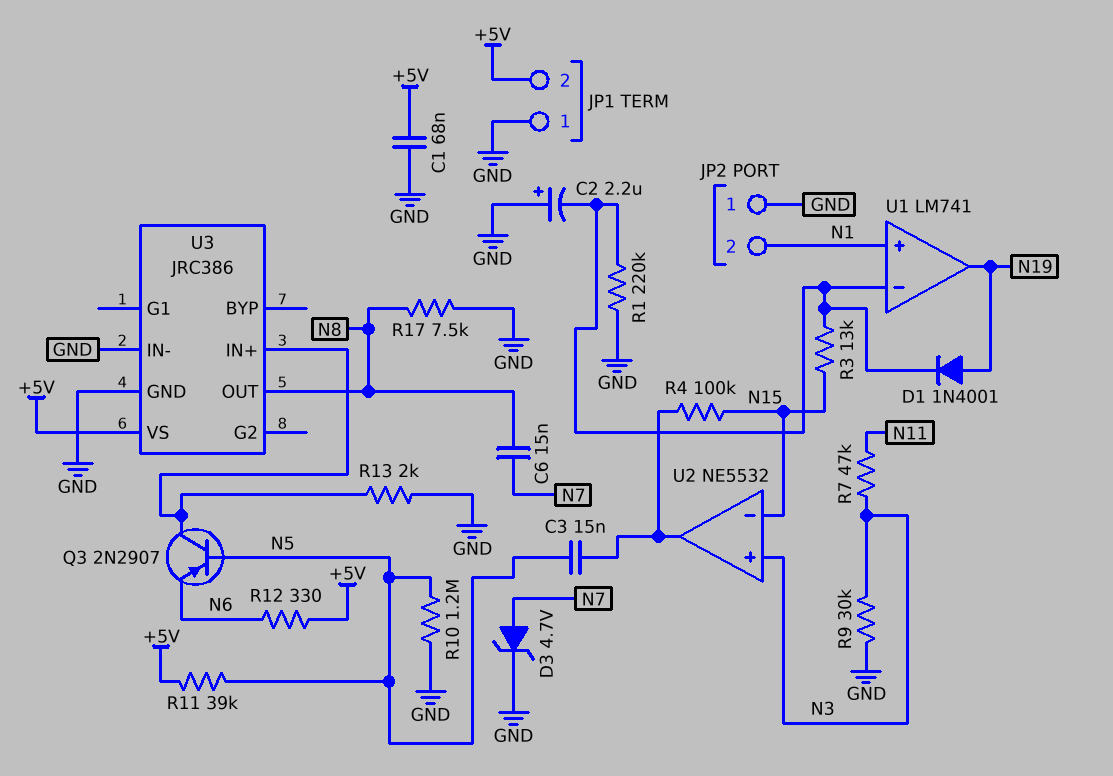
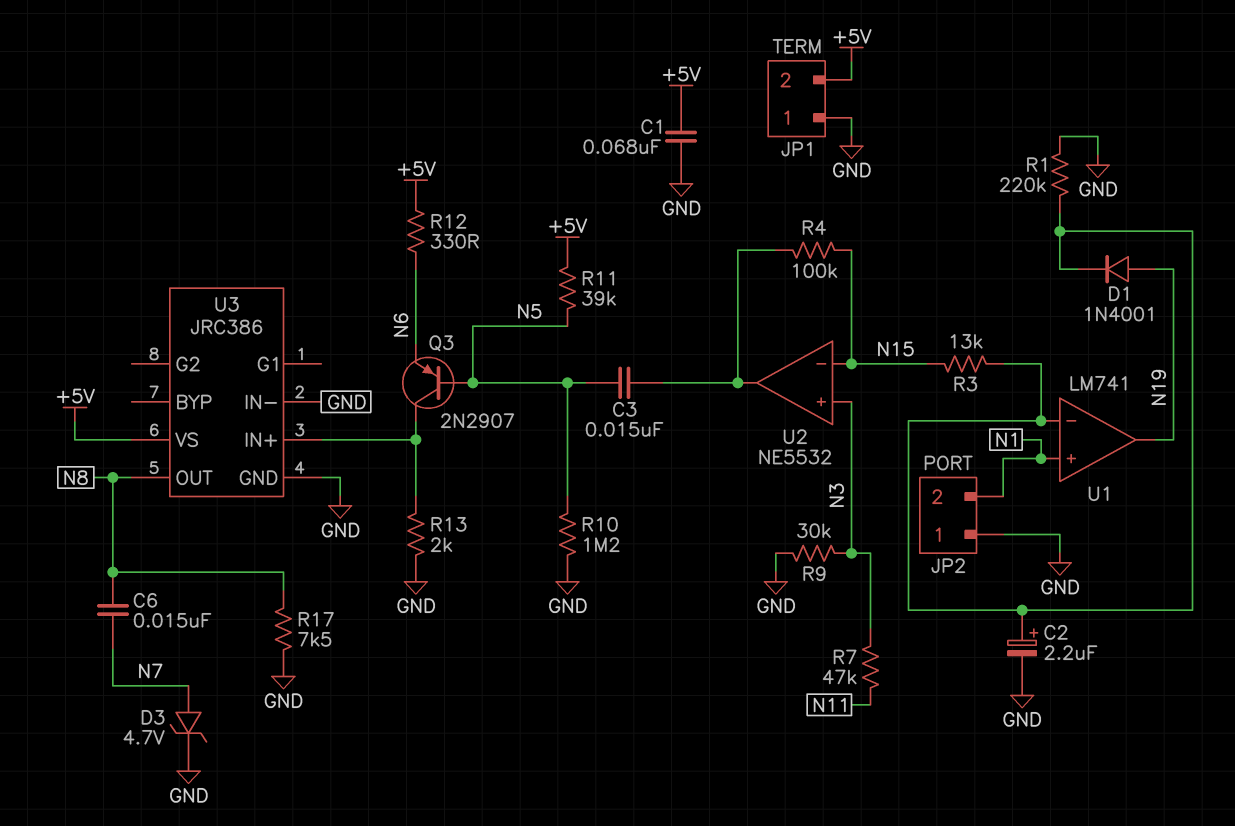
C2: 2.2uF (plus GND, minus U1/in-) -> 2.2uF (plus U1/in-, minus GND)

